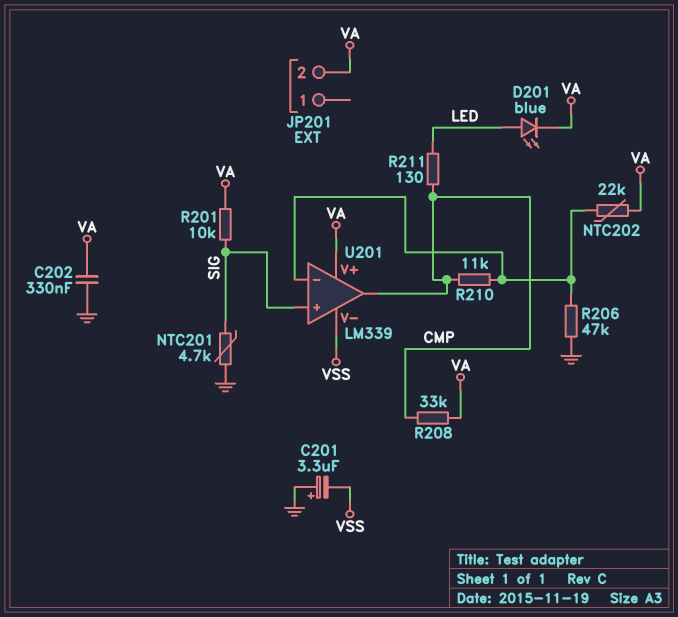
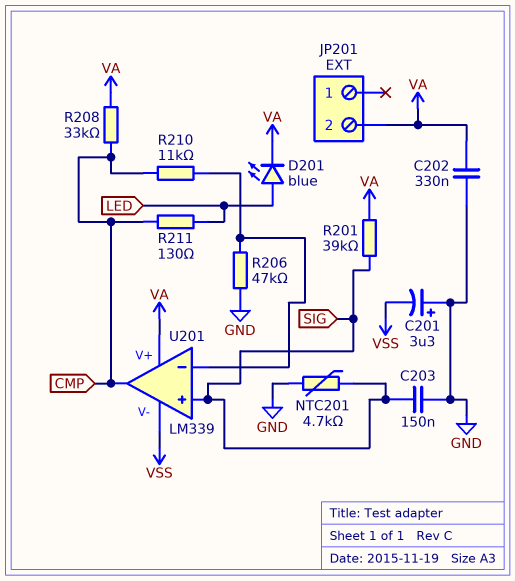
C203: none -> 150nF (GND, SIG)
NTC202: 22k (U201/in-, VA) -> none
R201: 10k (SIG, VA) -> 39k (SIG, VA)

